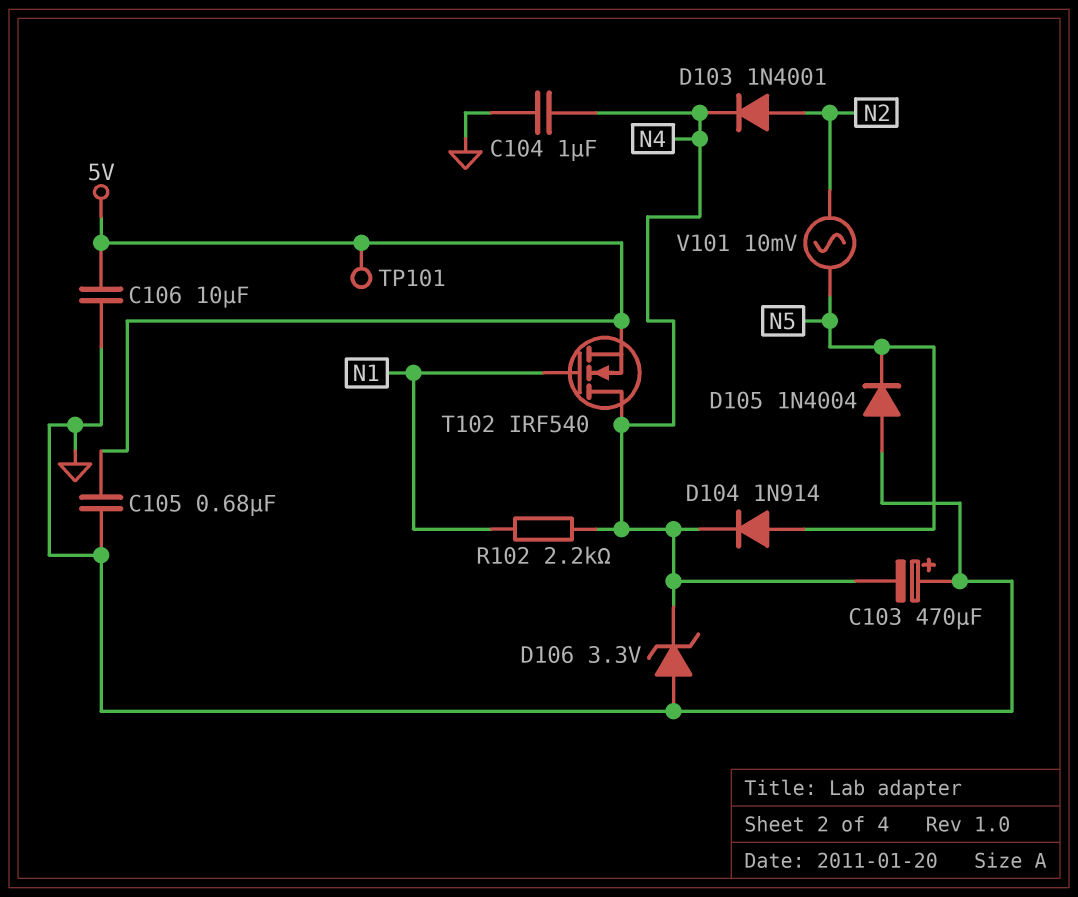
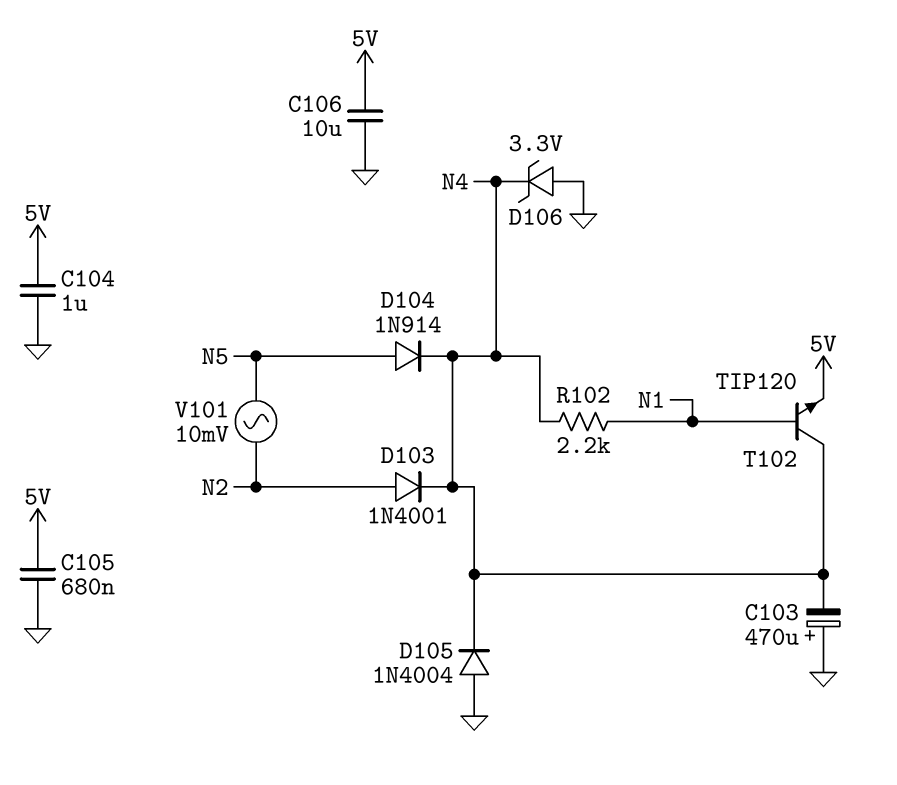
C104: 1uF (GND, N4) -> 1uF (5V, GND)
D105: diode 1N4004 (A GND, K N5) -> diode 1N4004 (A GND, K N4)
T102: NMOS IRF540 (G N1, D N4, S 5V) -> NPN TIP120 (B N1, C N4, E 5V)
TP101: test point (5V) -> none

